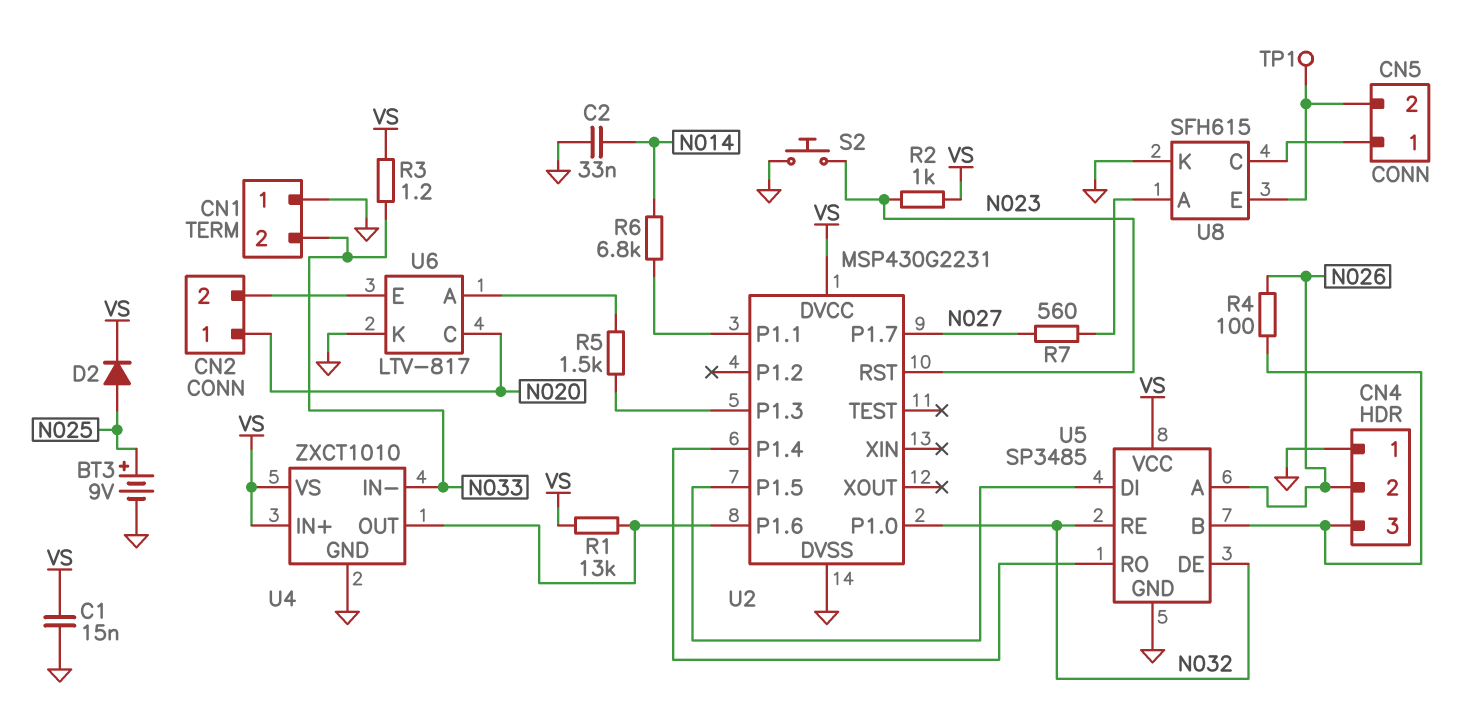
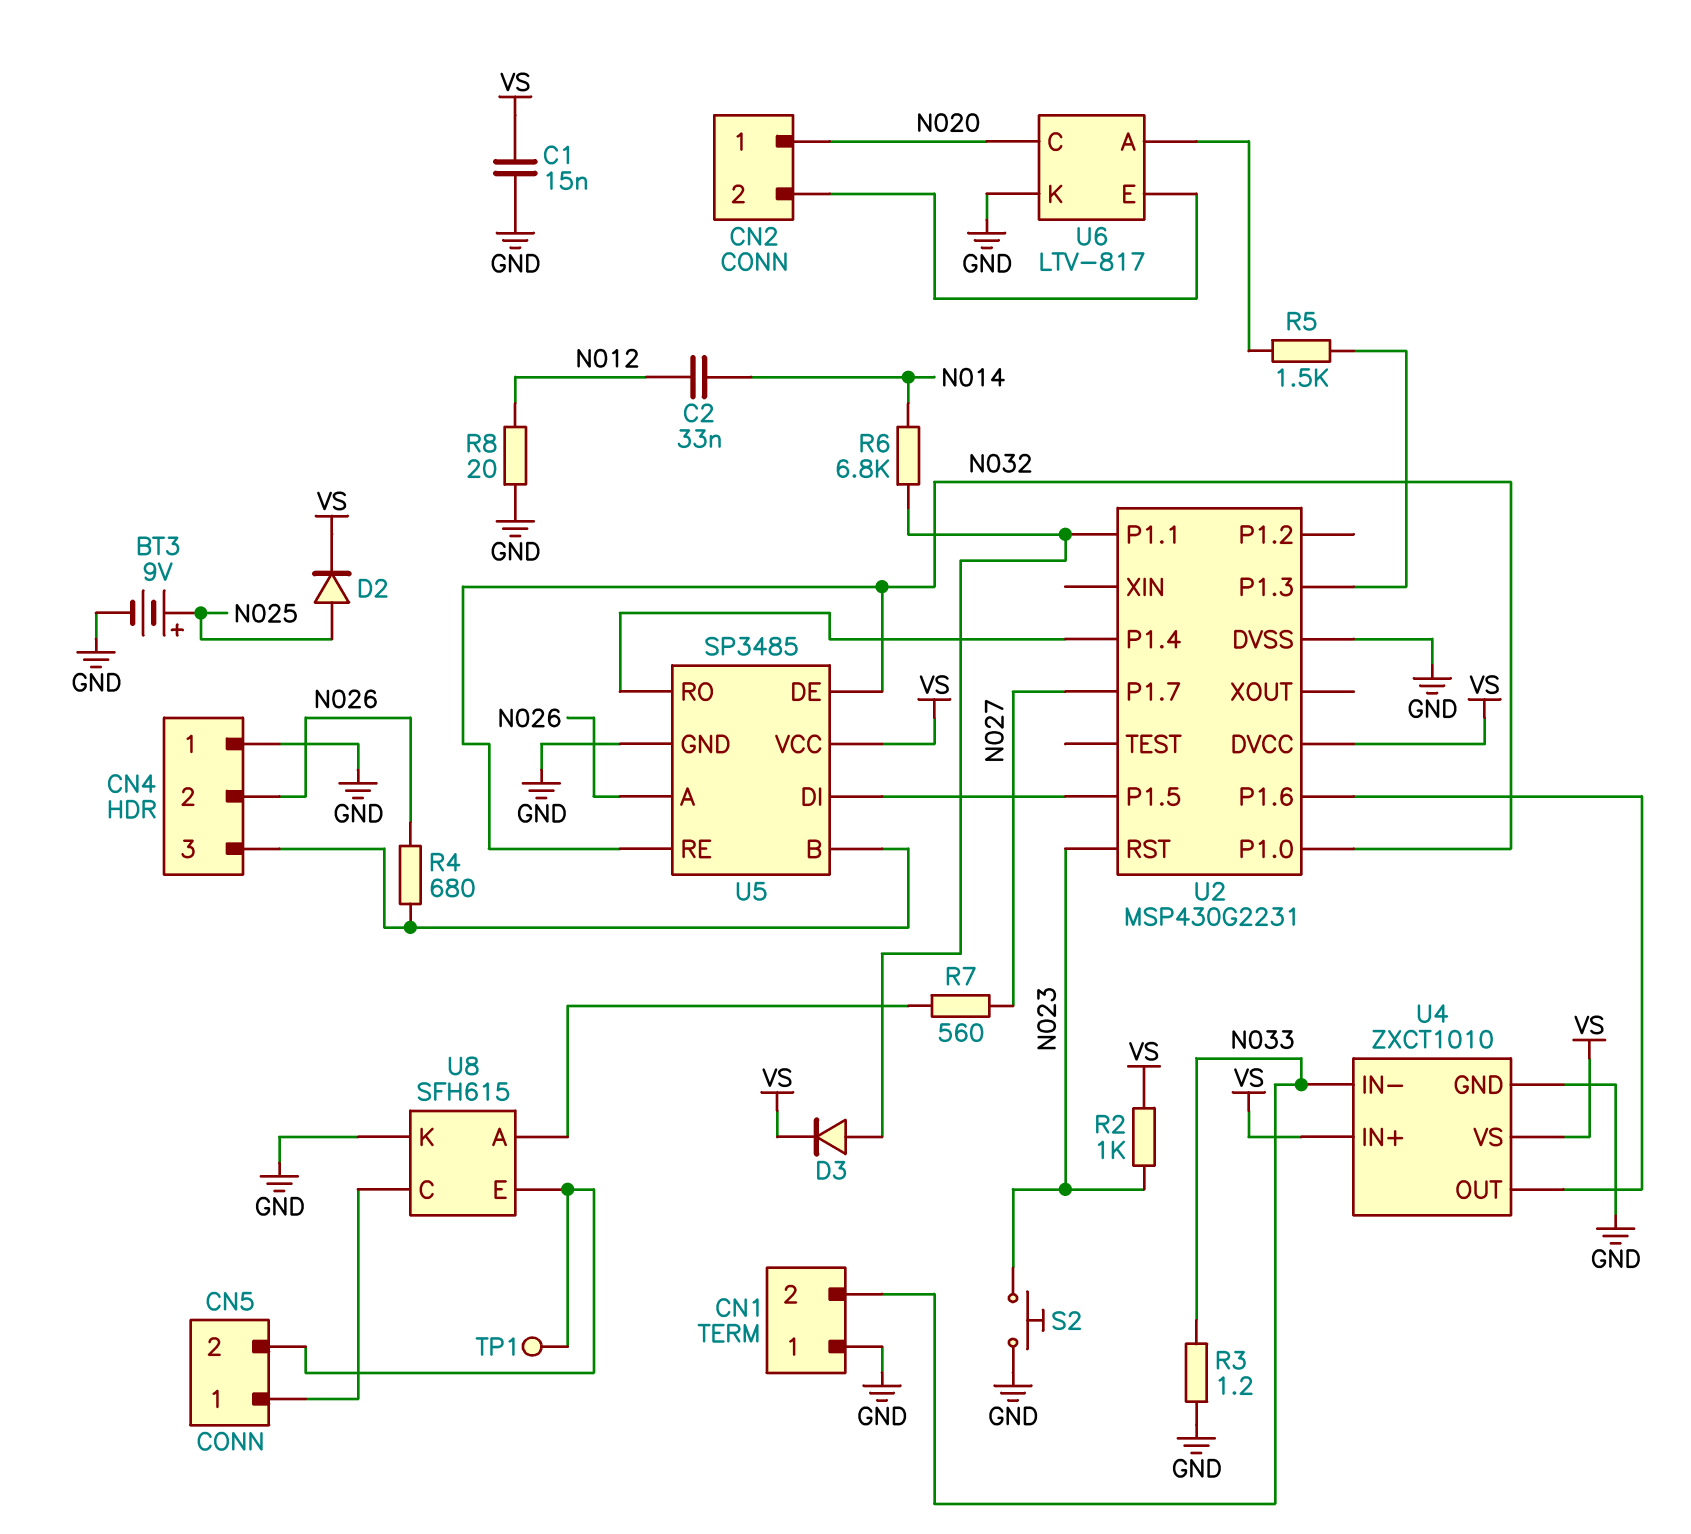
C2: 33nF (GND, N014) -> 33nF (N012, N014)
D3: none -> diode (A U2/P1.1, K VS)
R1: 13k (U2/P1.6, VS) -> none
R3: 1.2 (N033, VS) -> 1.2 (GND, N033)
R4: 100 (CN4/3, N026) -> 680 (CN4/3, N026)
R8: none -> 20 (GND, N012)

